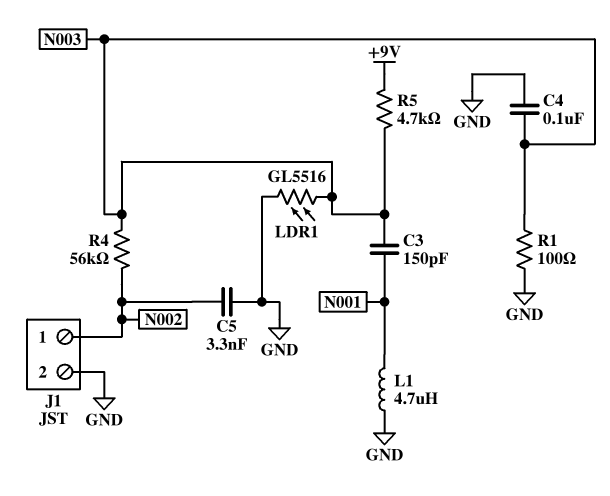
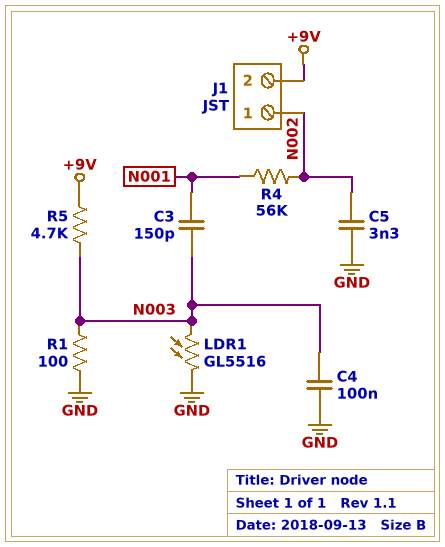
J1 pin 2: GND -> +9V
L1: 4.7uH (GND, N001) -> none
R4: 56k (N002, N003) -> 56k (N001, N002)

